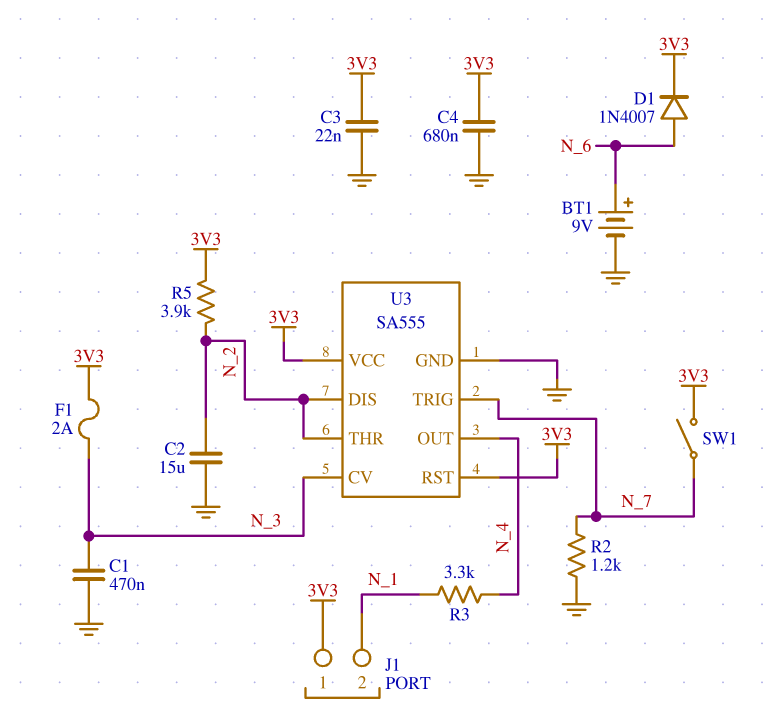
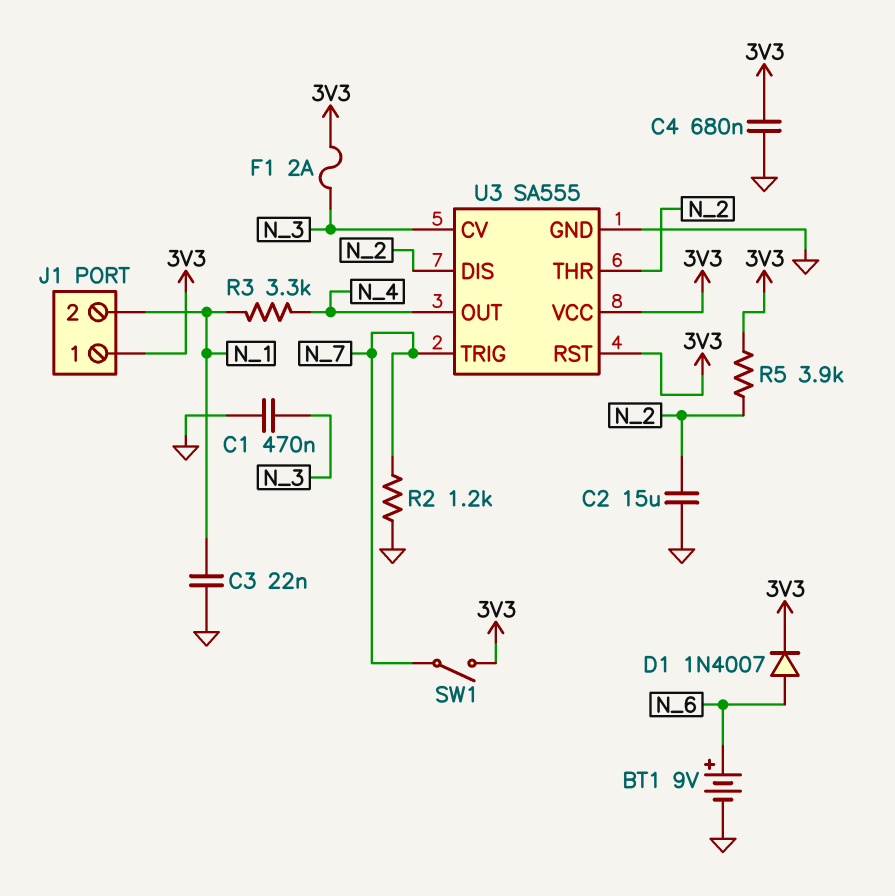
C3: 22nF (3V3, GND) -> 22nF (GND, N_1)

